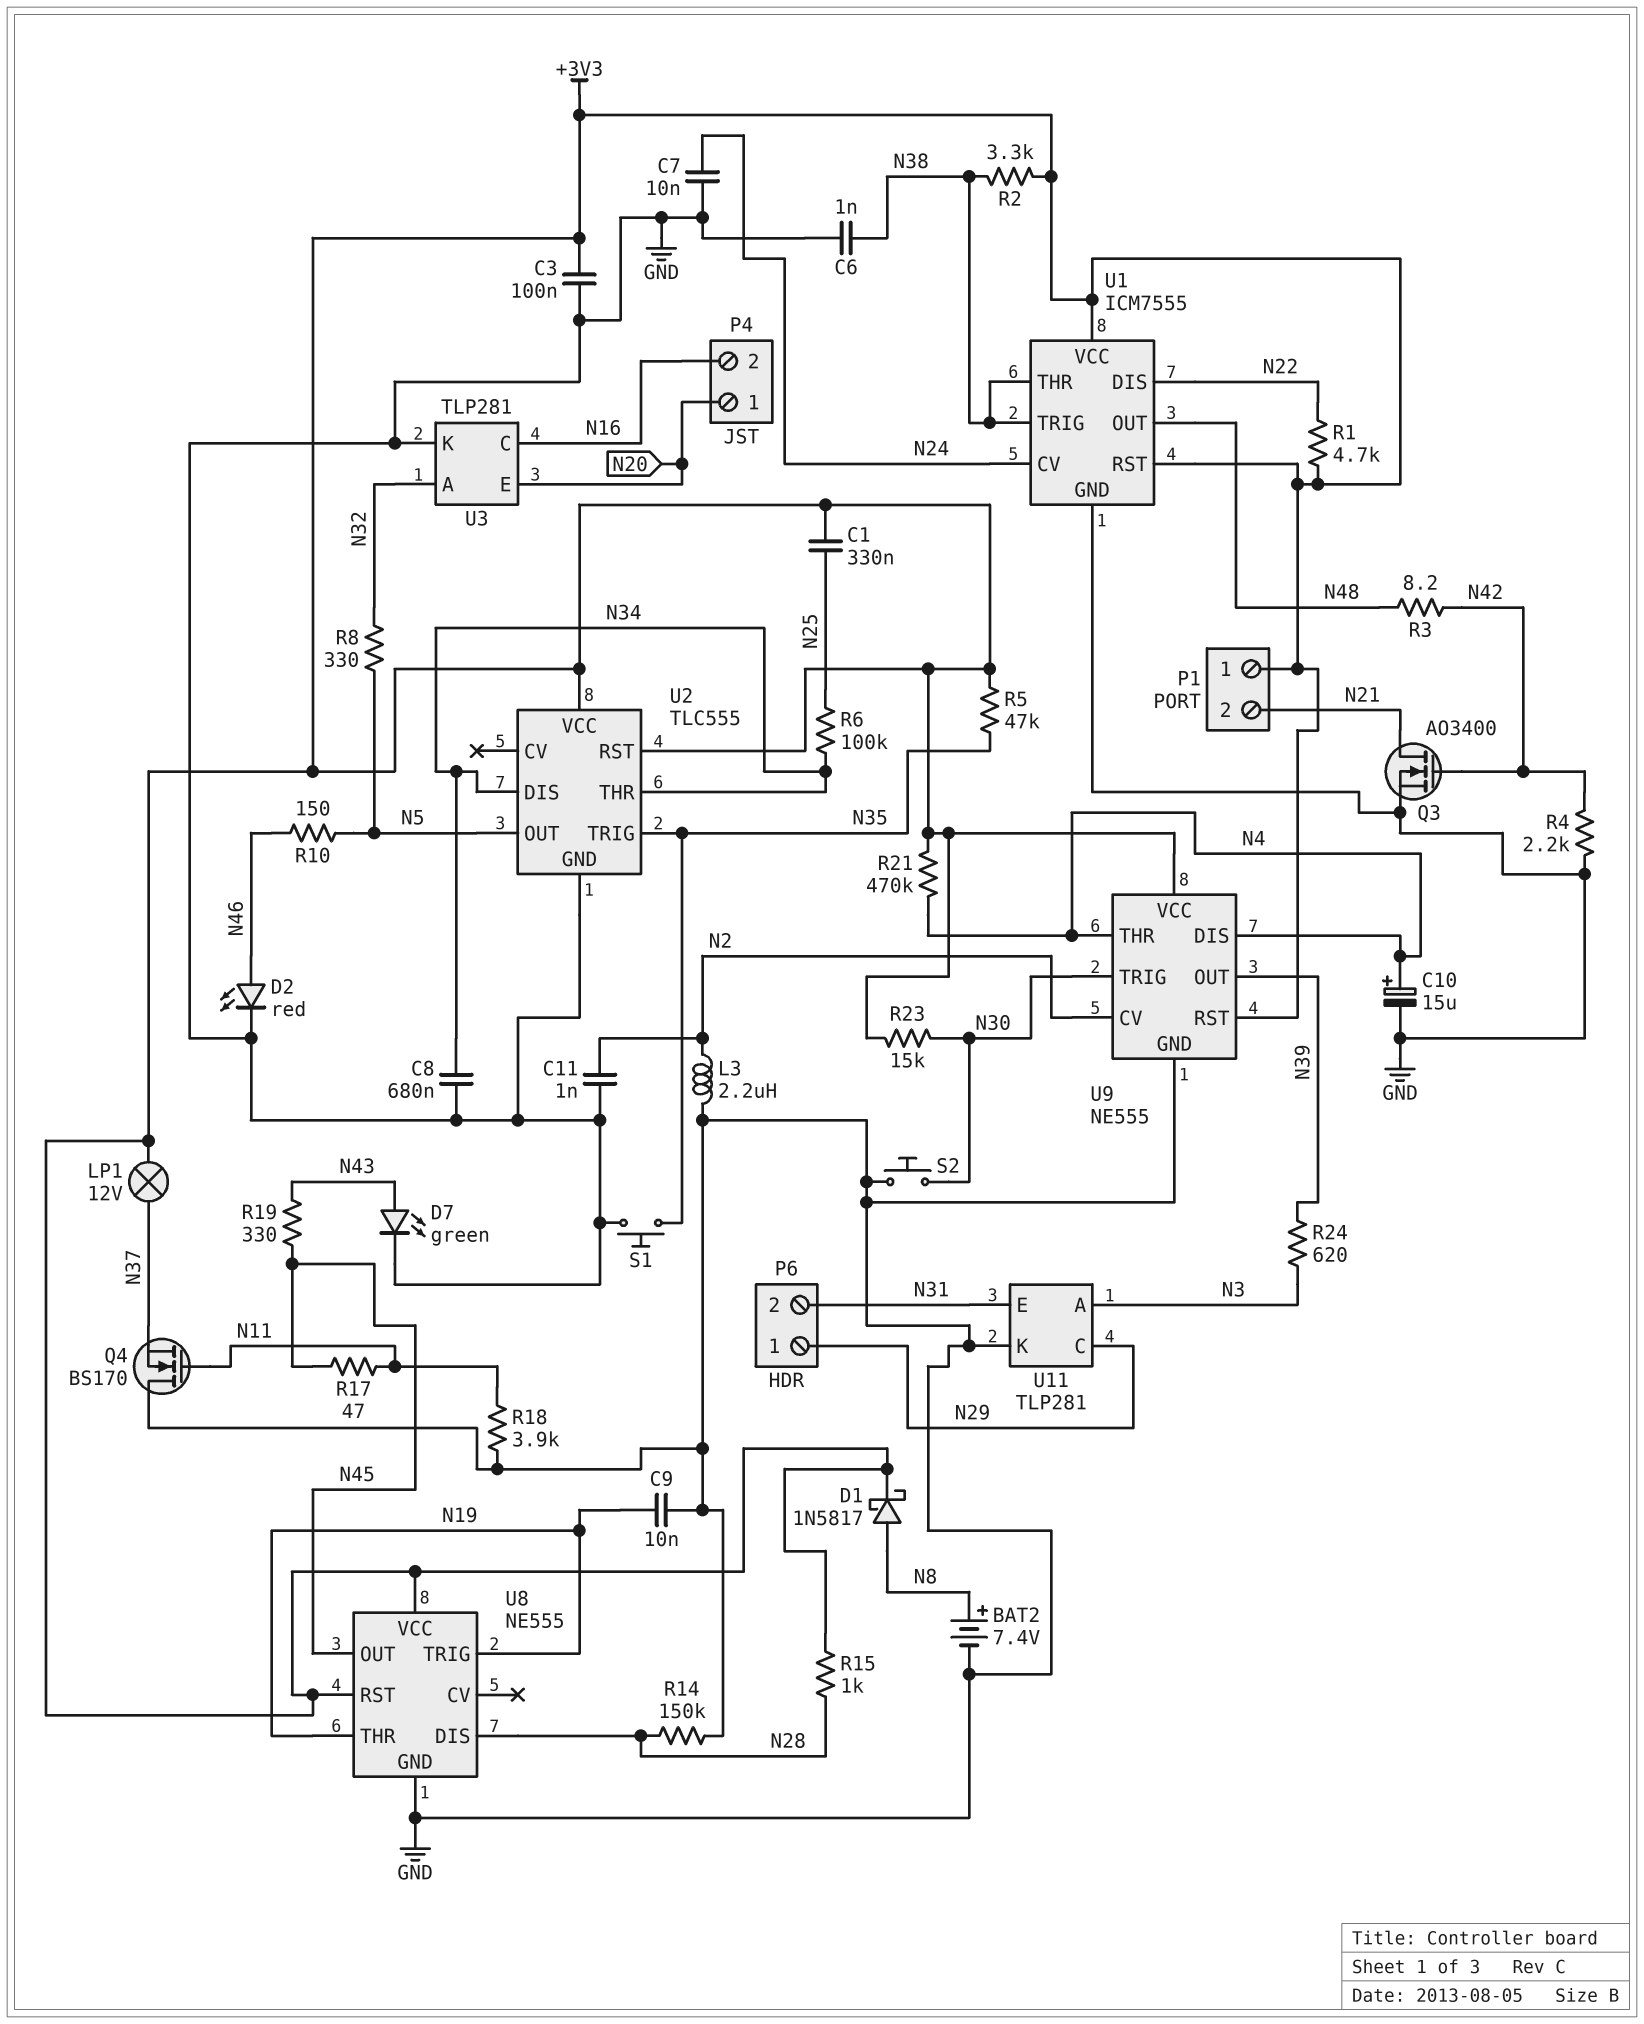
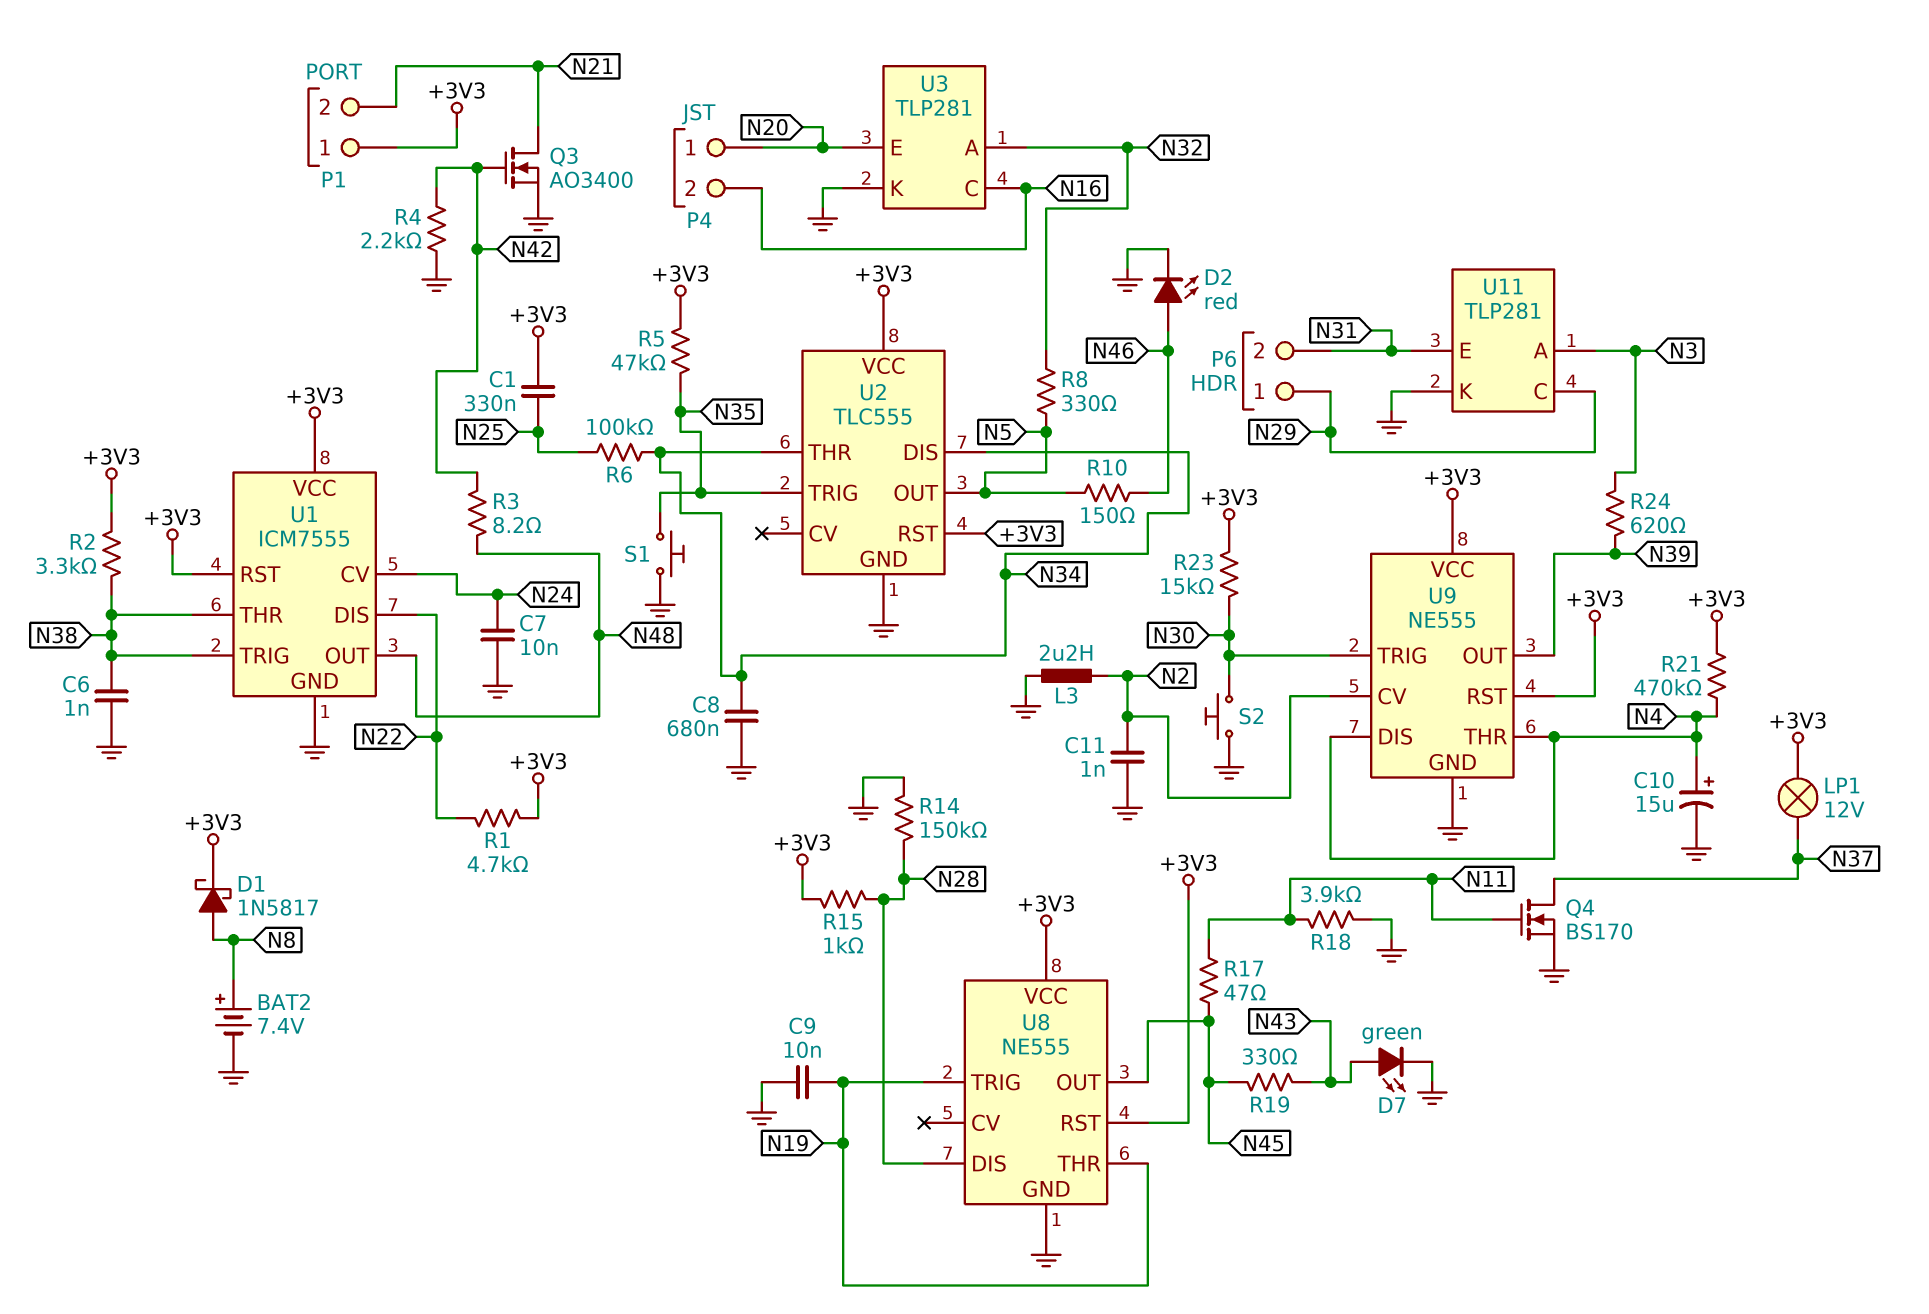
C3: 100nF (+3V3, GND) -> none
Q4: NMOS BS170 (G N11, D GND, S N37) -> NMOS BS170 (G N11, D N37, S GND)

